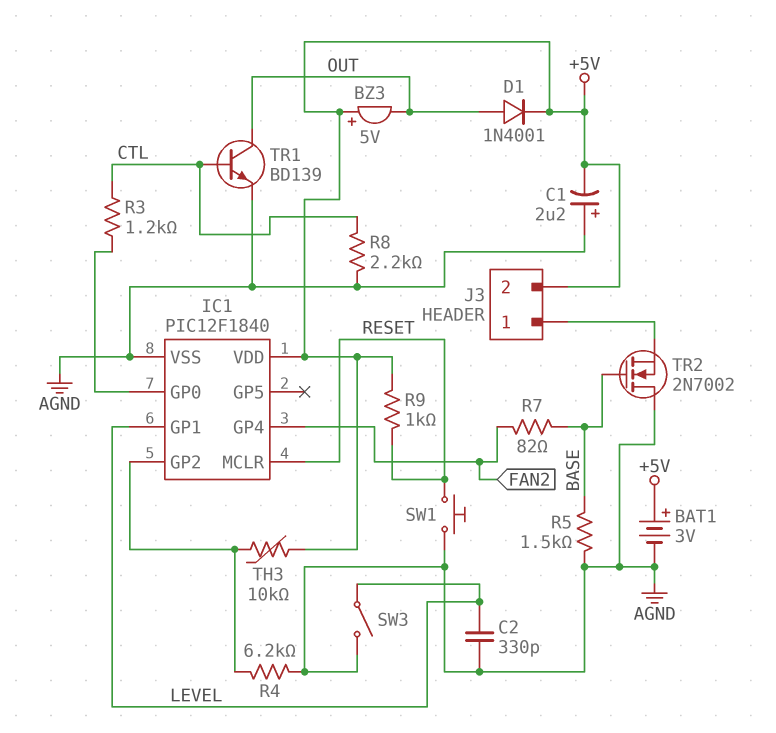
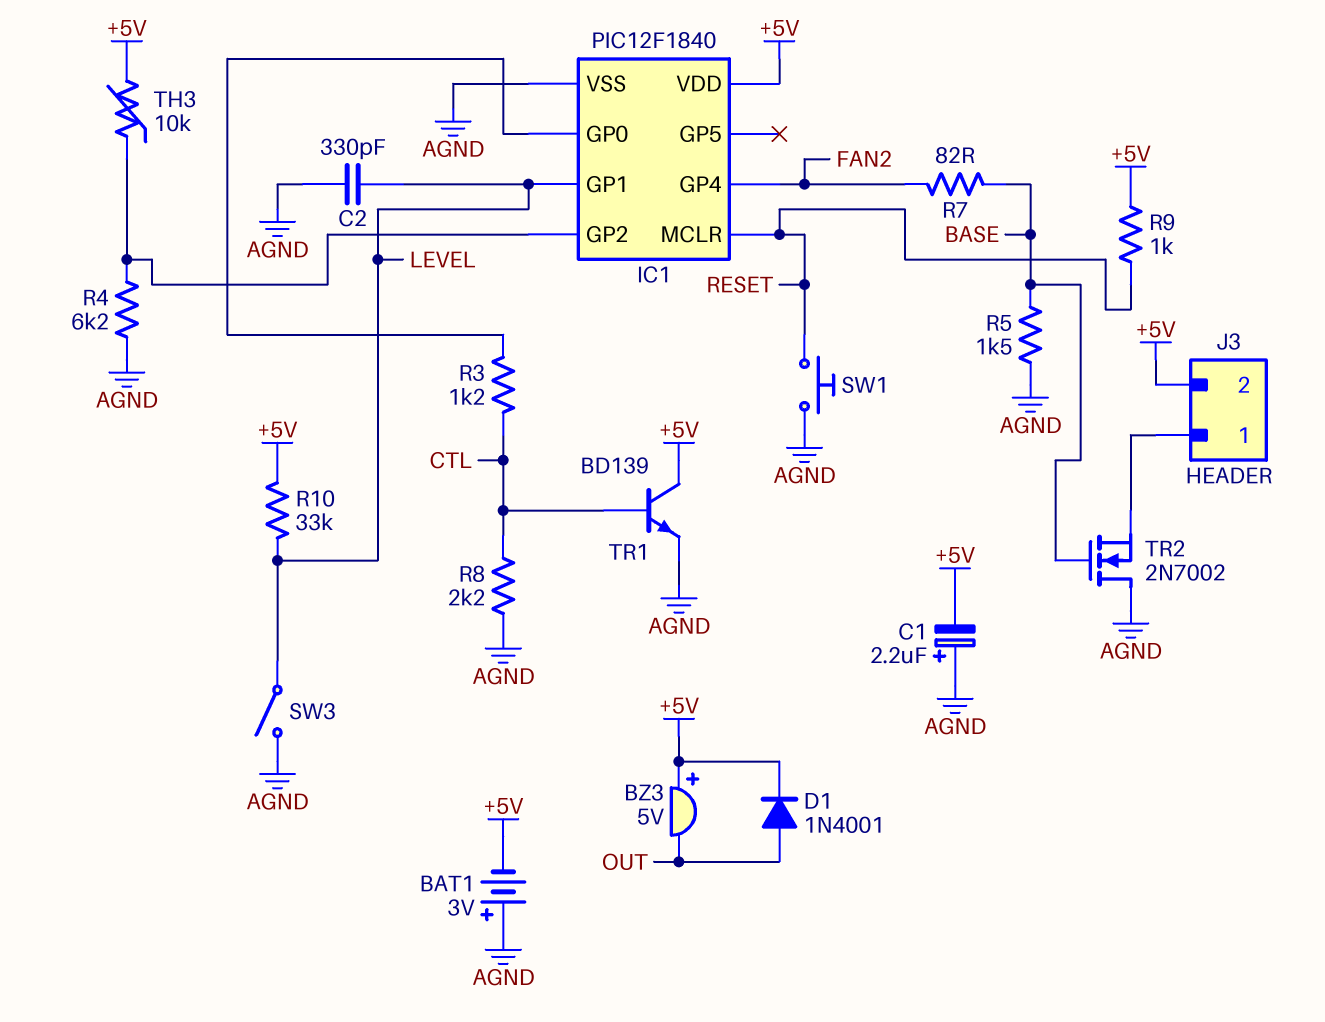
BAT1: 3V (plus +5V, minus AGND) -> 3V (plus AGND, minus +5V)
R10: none -> 33k (+5V, LEVEL)
TR1: NPN BD139 (B CTL, C OUT, E AGND) -> NPN BD139 (B CTL, C +5V, E AGND)

